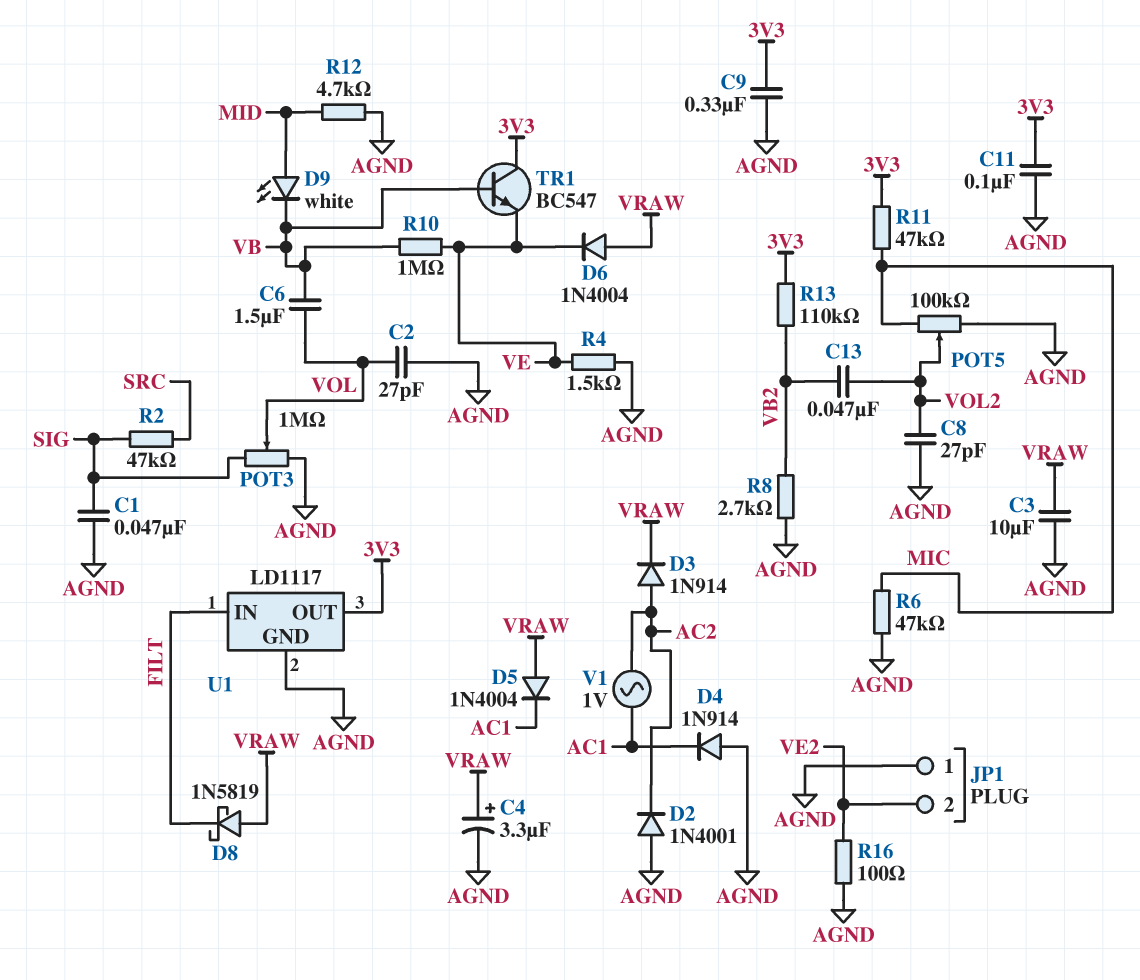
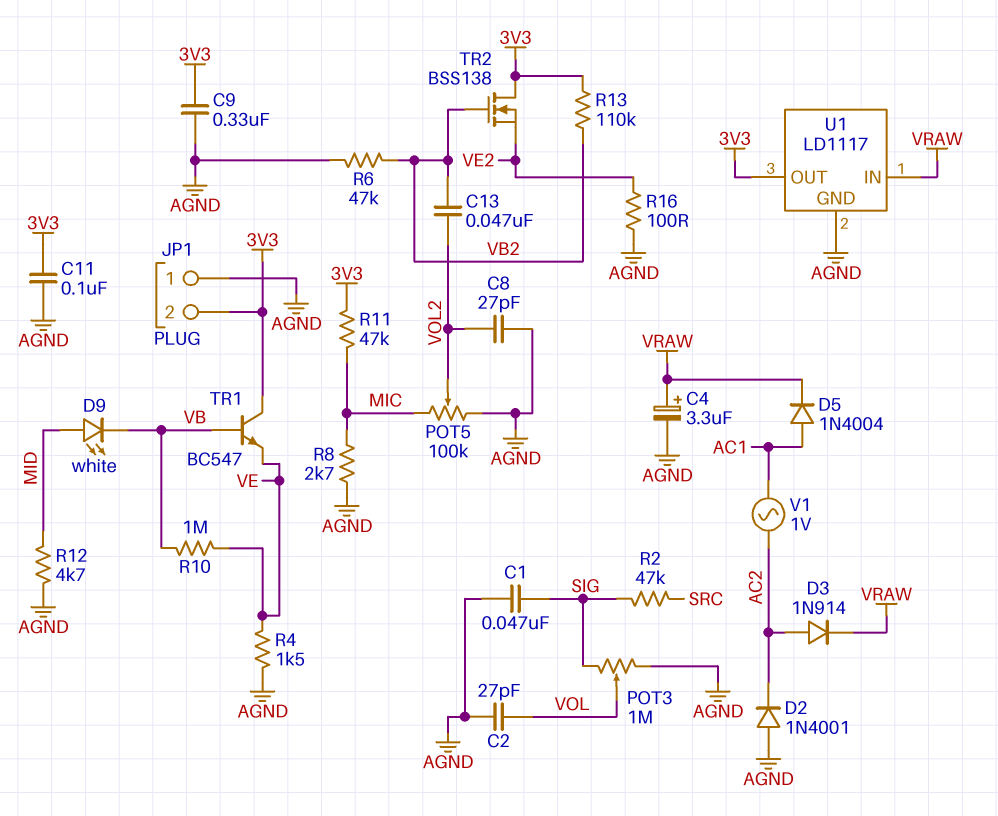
C3: 10uF (AGND, VRAW) -> none
C6: 1.5uF (VB, VOL) -> none
D4: diode 1N914 (A AGND, K AC1) -> none
D5: diode 1N4004 (A VRAW, K AC1) -> diode 1N4004 (A AC1, K VRAW)
D6: diode 1N4004 (A VRAW, K VE) -> none
D8: schottky 1N5819 (A VRAW, K FILT) -> none
JP1 pin 2: VE2 -> 3V3
R6: 47k (AGND, MIC) -> 47k (AGND, VB2)
R8: 2.7k (AGND, VB2) -> 2.7k (AGND, MIC)
TR2: none -> NMOS BSS138 (G VB2, D 3V3, S VE2)
U1 pin IN: FILT -> VRAW

